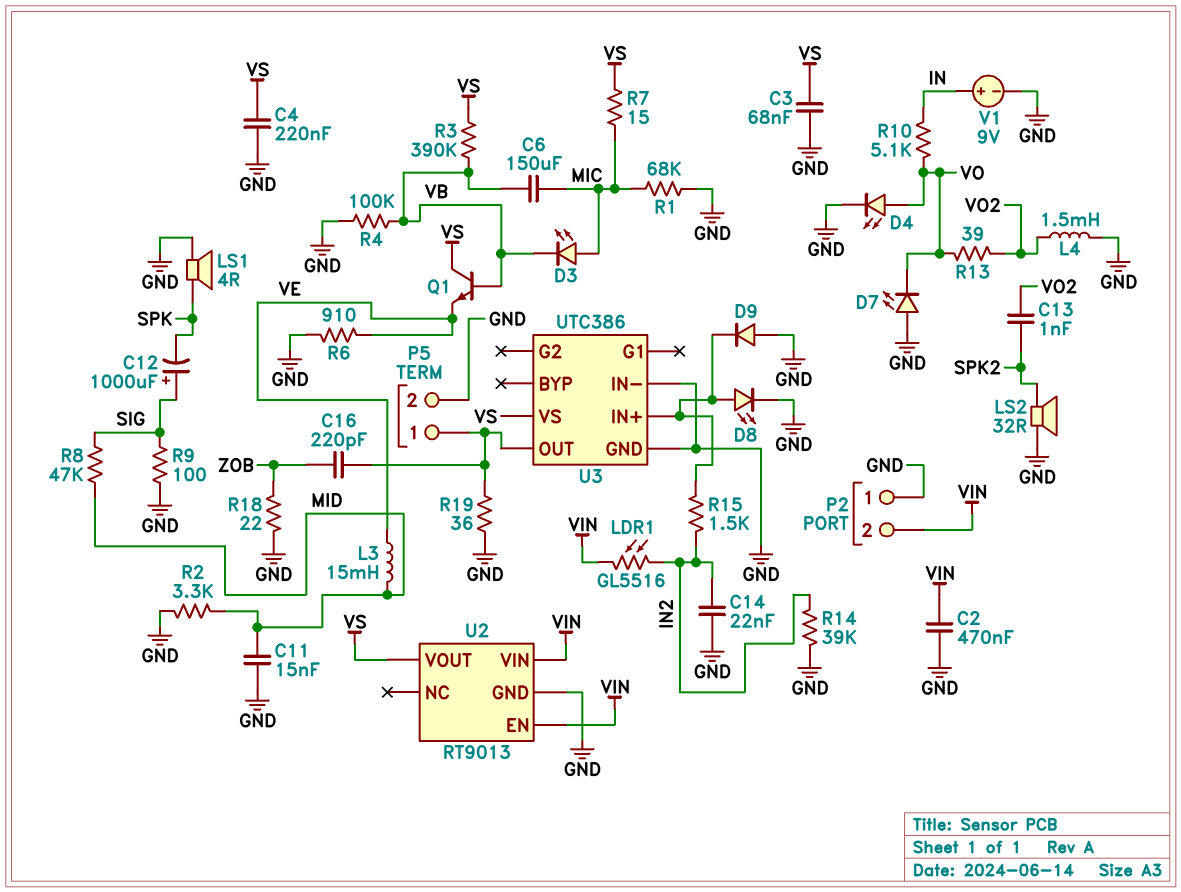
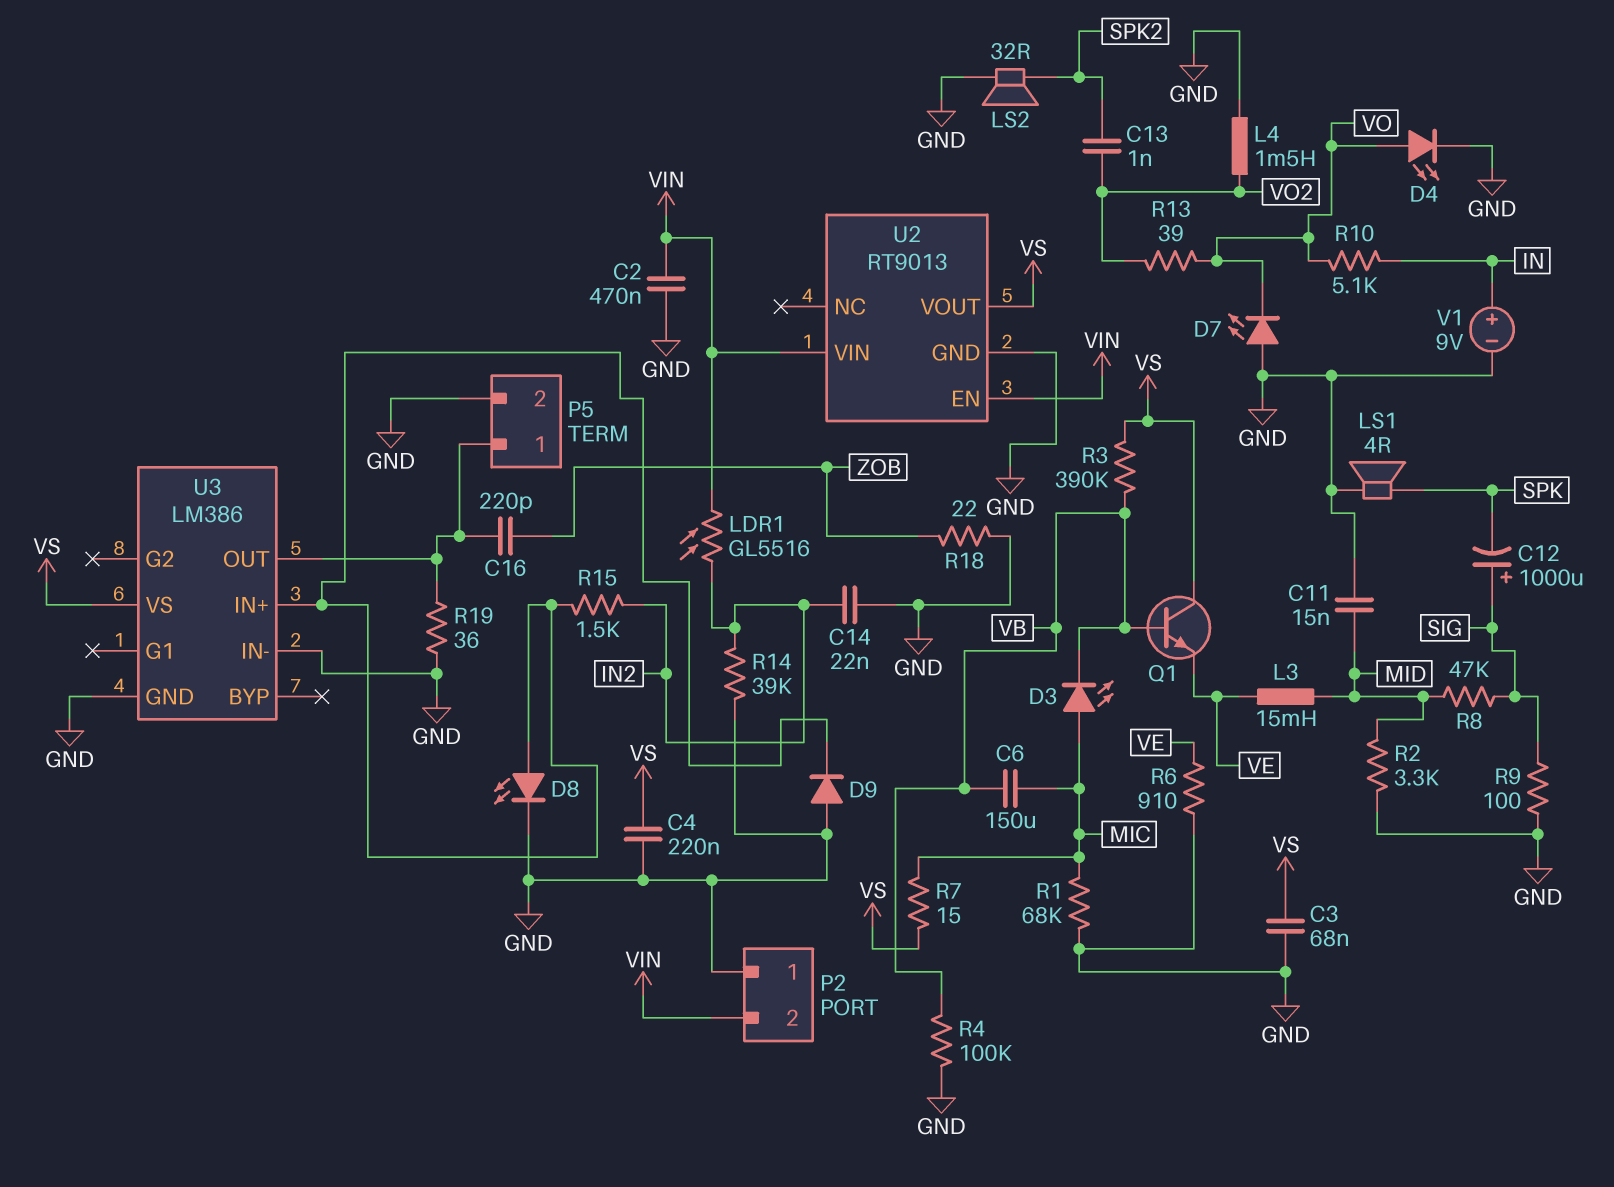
U3: UTC386 -> LM386

